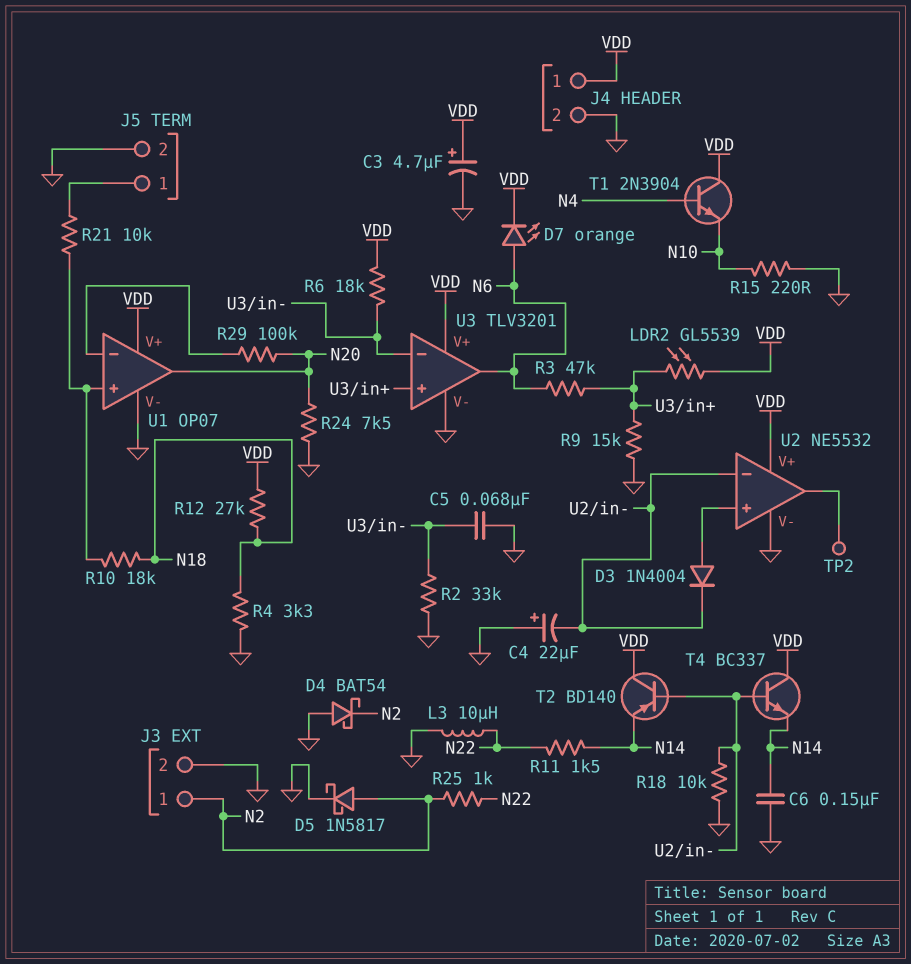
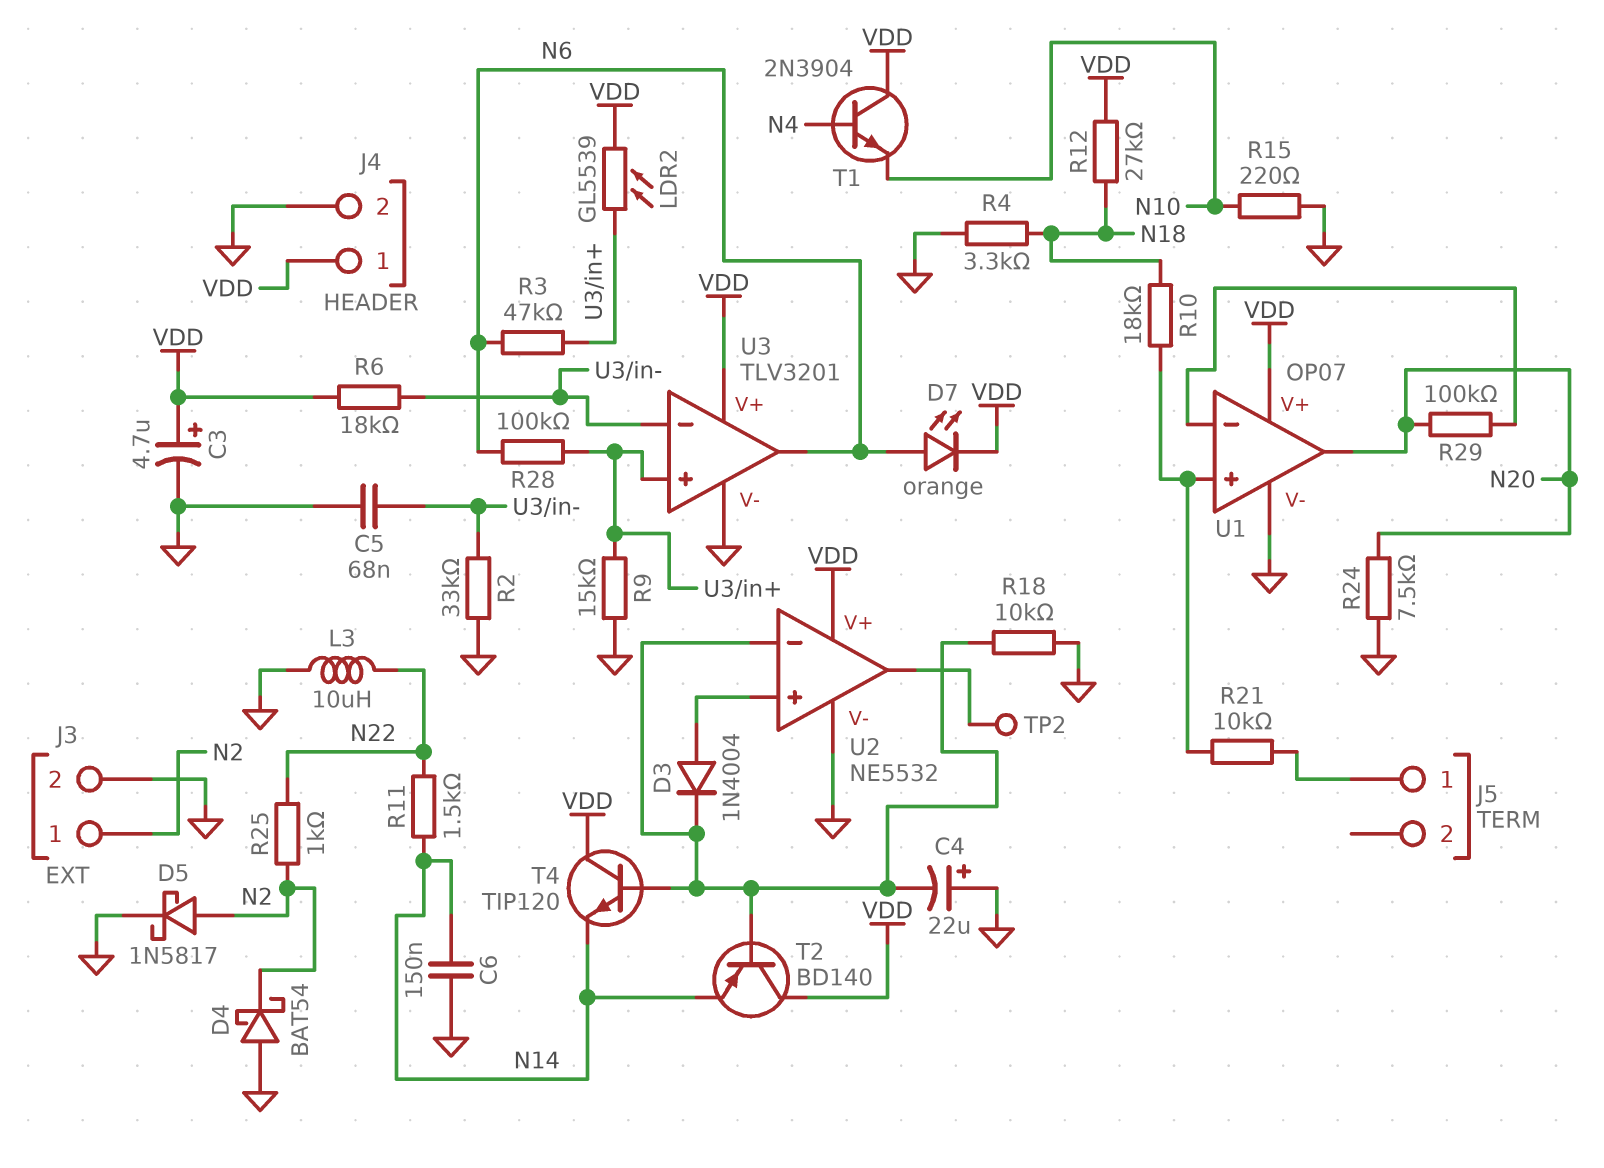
J5 pin 2: GND -> none
R28: none -> 100k (N6, U3/in+)
T4: NPN BC337 (B U2/in-, C VDD, E N14) -> NPN TIP120 (B U2/in-, C VDD, E N14)

